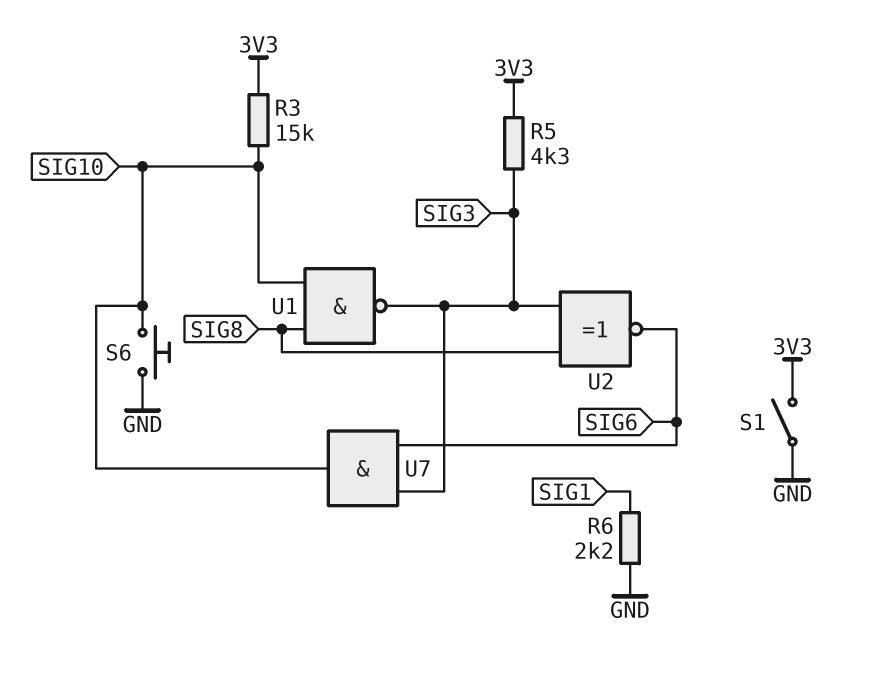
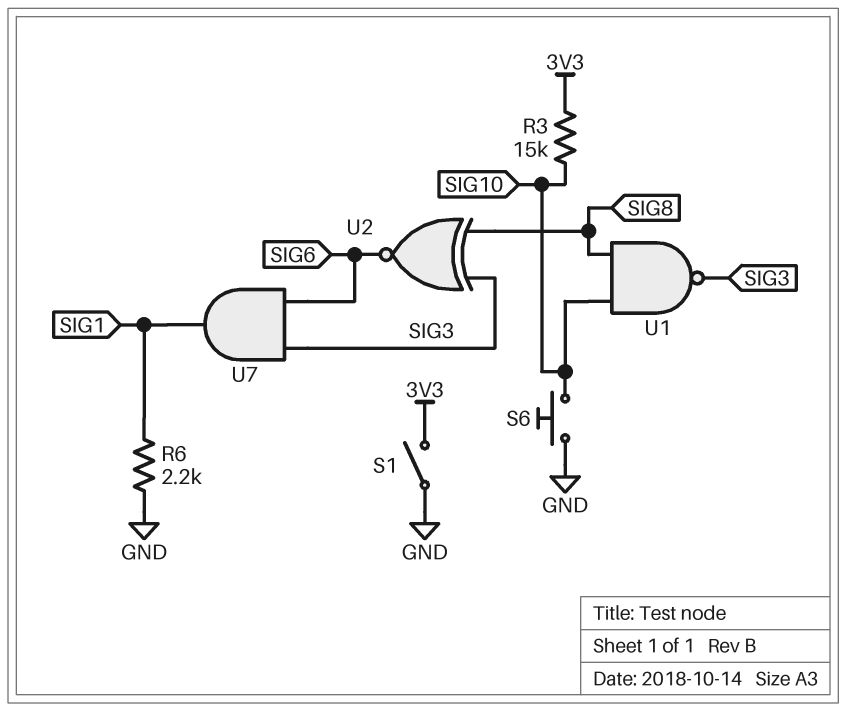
R5: 4.3k (3V3, SIG3) -> none
U7: AND (in SIG3, in SIG6, out SIG10) -> AND (in SIG3, in SIG6, out SIG1)

